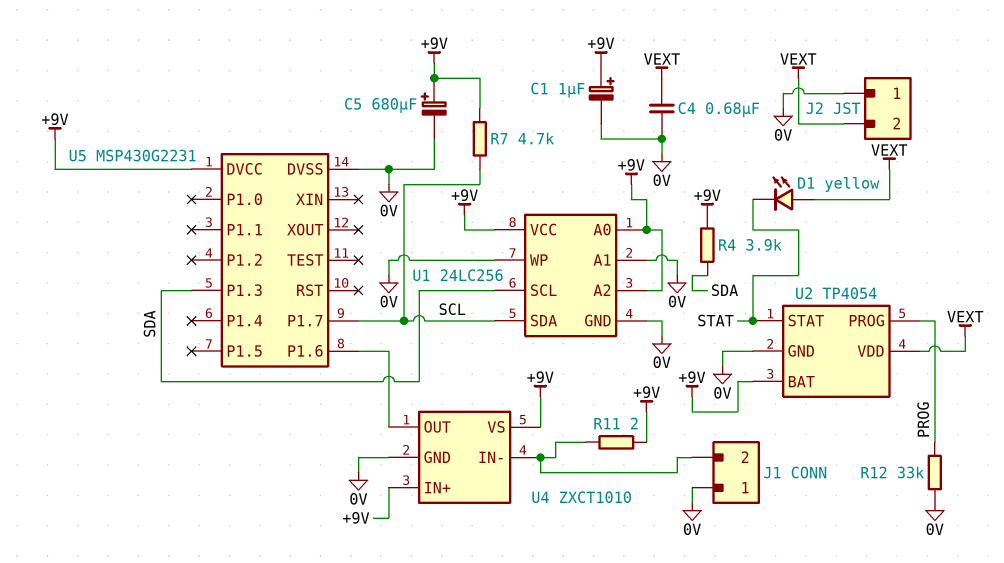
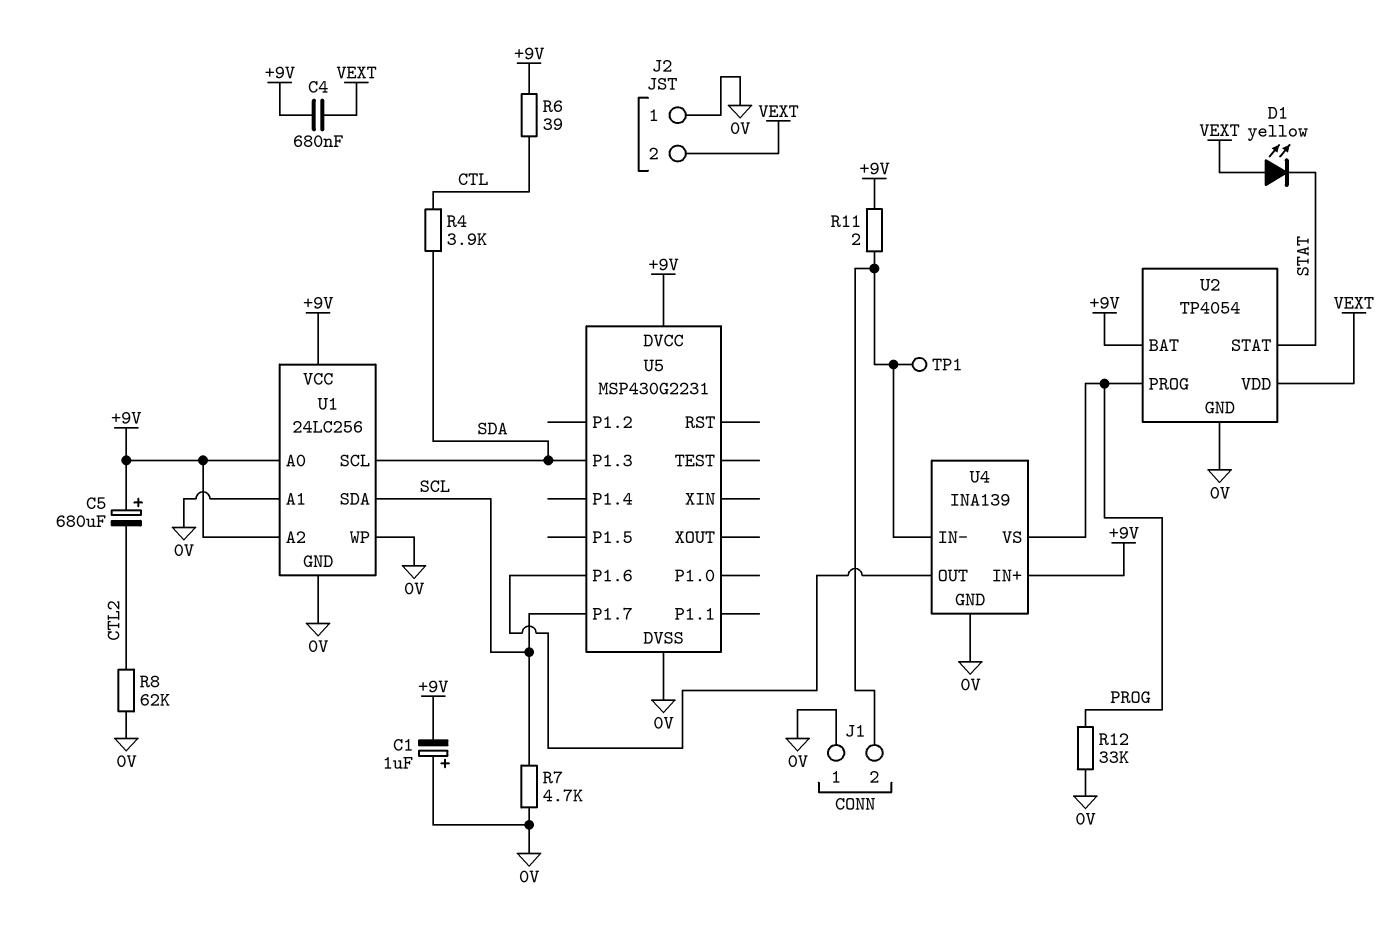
C1: 1uF (plus +9V, minus 0V) -> 1uF (plus 0V, minus +9V)
C4: 680nF (0V, VEXT) -> 680nF (+9V, VEXT)
C5: 680uF (plus +9V, minus 0V) -> 680uF (plus +9V, minus CTL2)
R4: 3.9k (+9V, SDA) -> 3.9k (CTL, SDA)
R6: none -> 39 (+9V, CTL)
R7: 4.7k (+9V, SCL) -> 4.7k (0V, SCL)
R8: none -> 62k (0V, CTL2)
TP1: none -> test point (J1/2)
U4: ZXCT1010 -> INA139
U4 pin VS: +9V -> PROG

